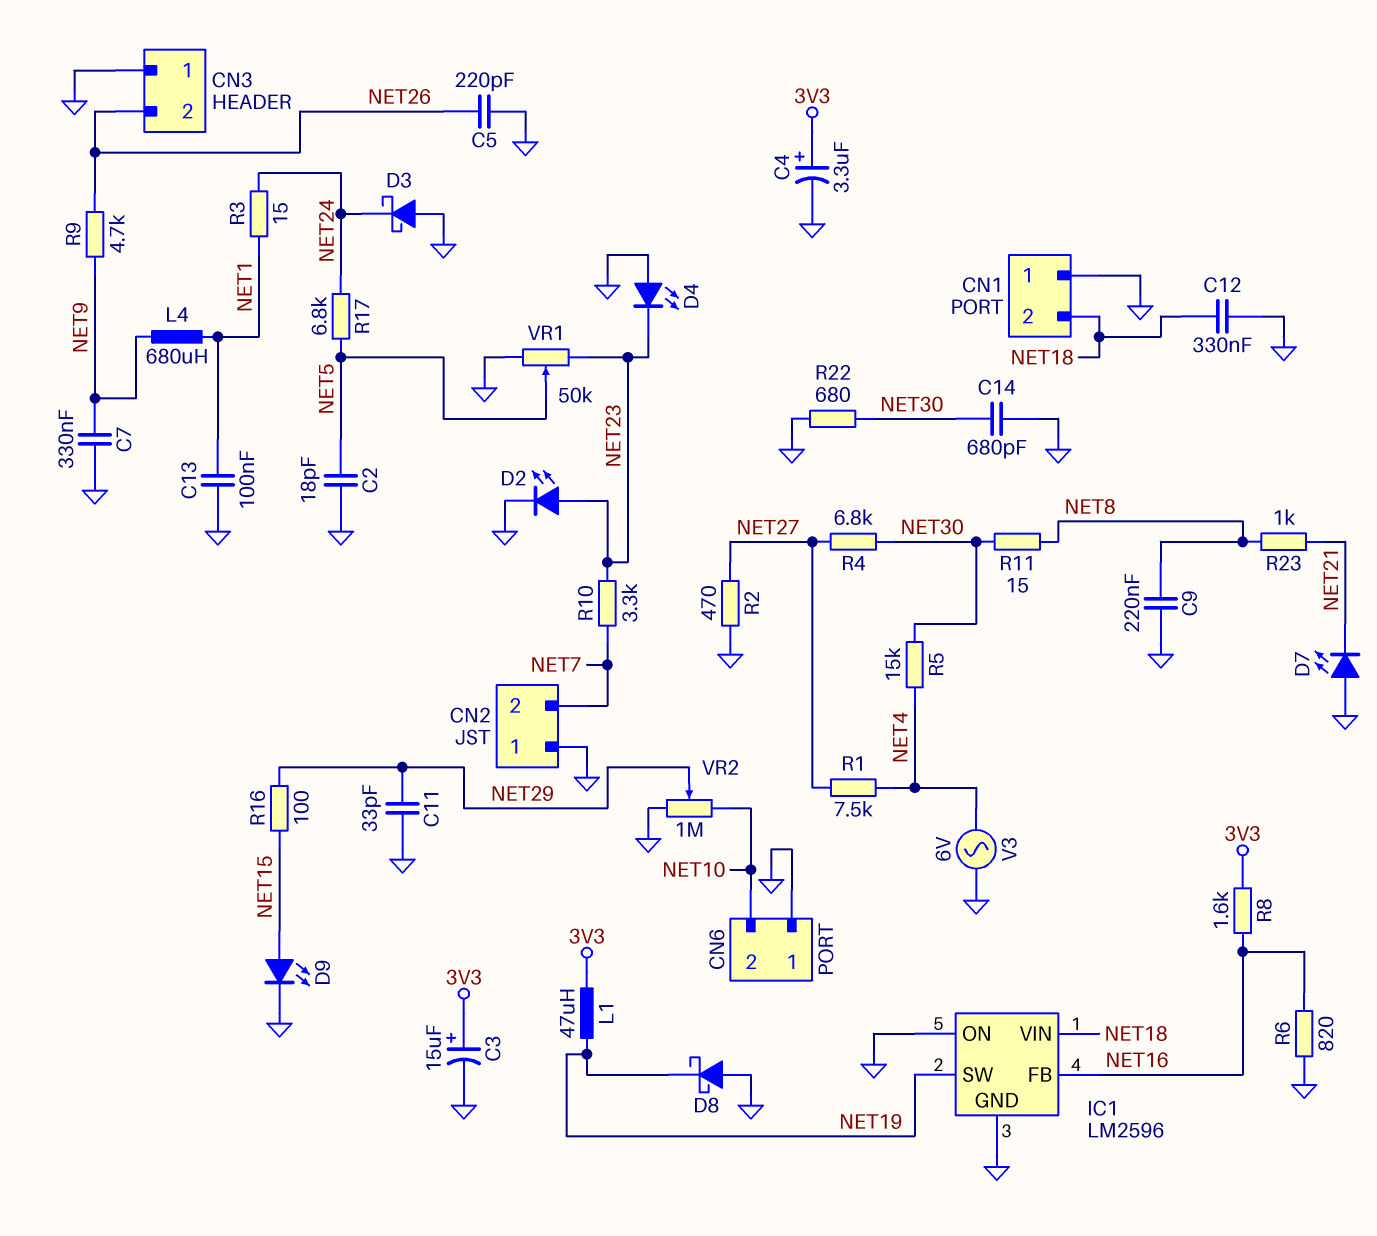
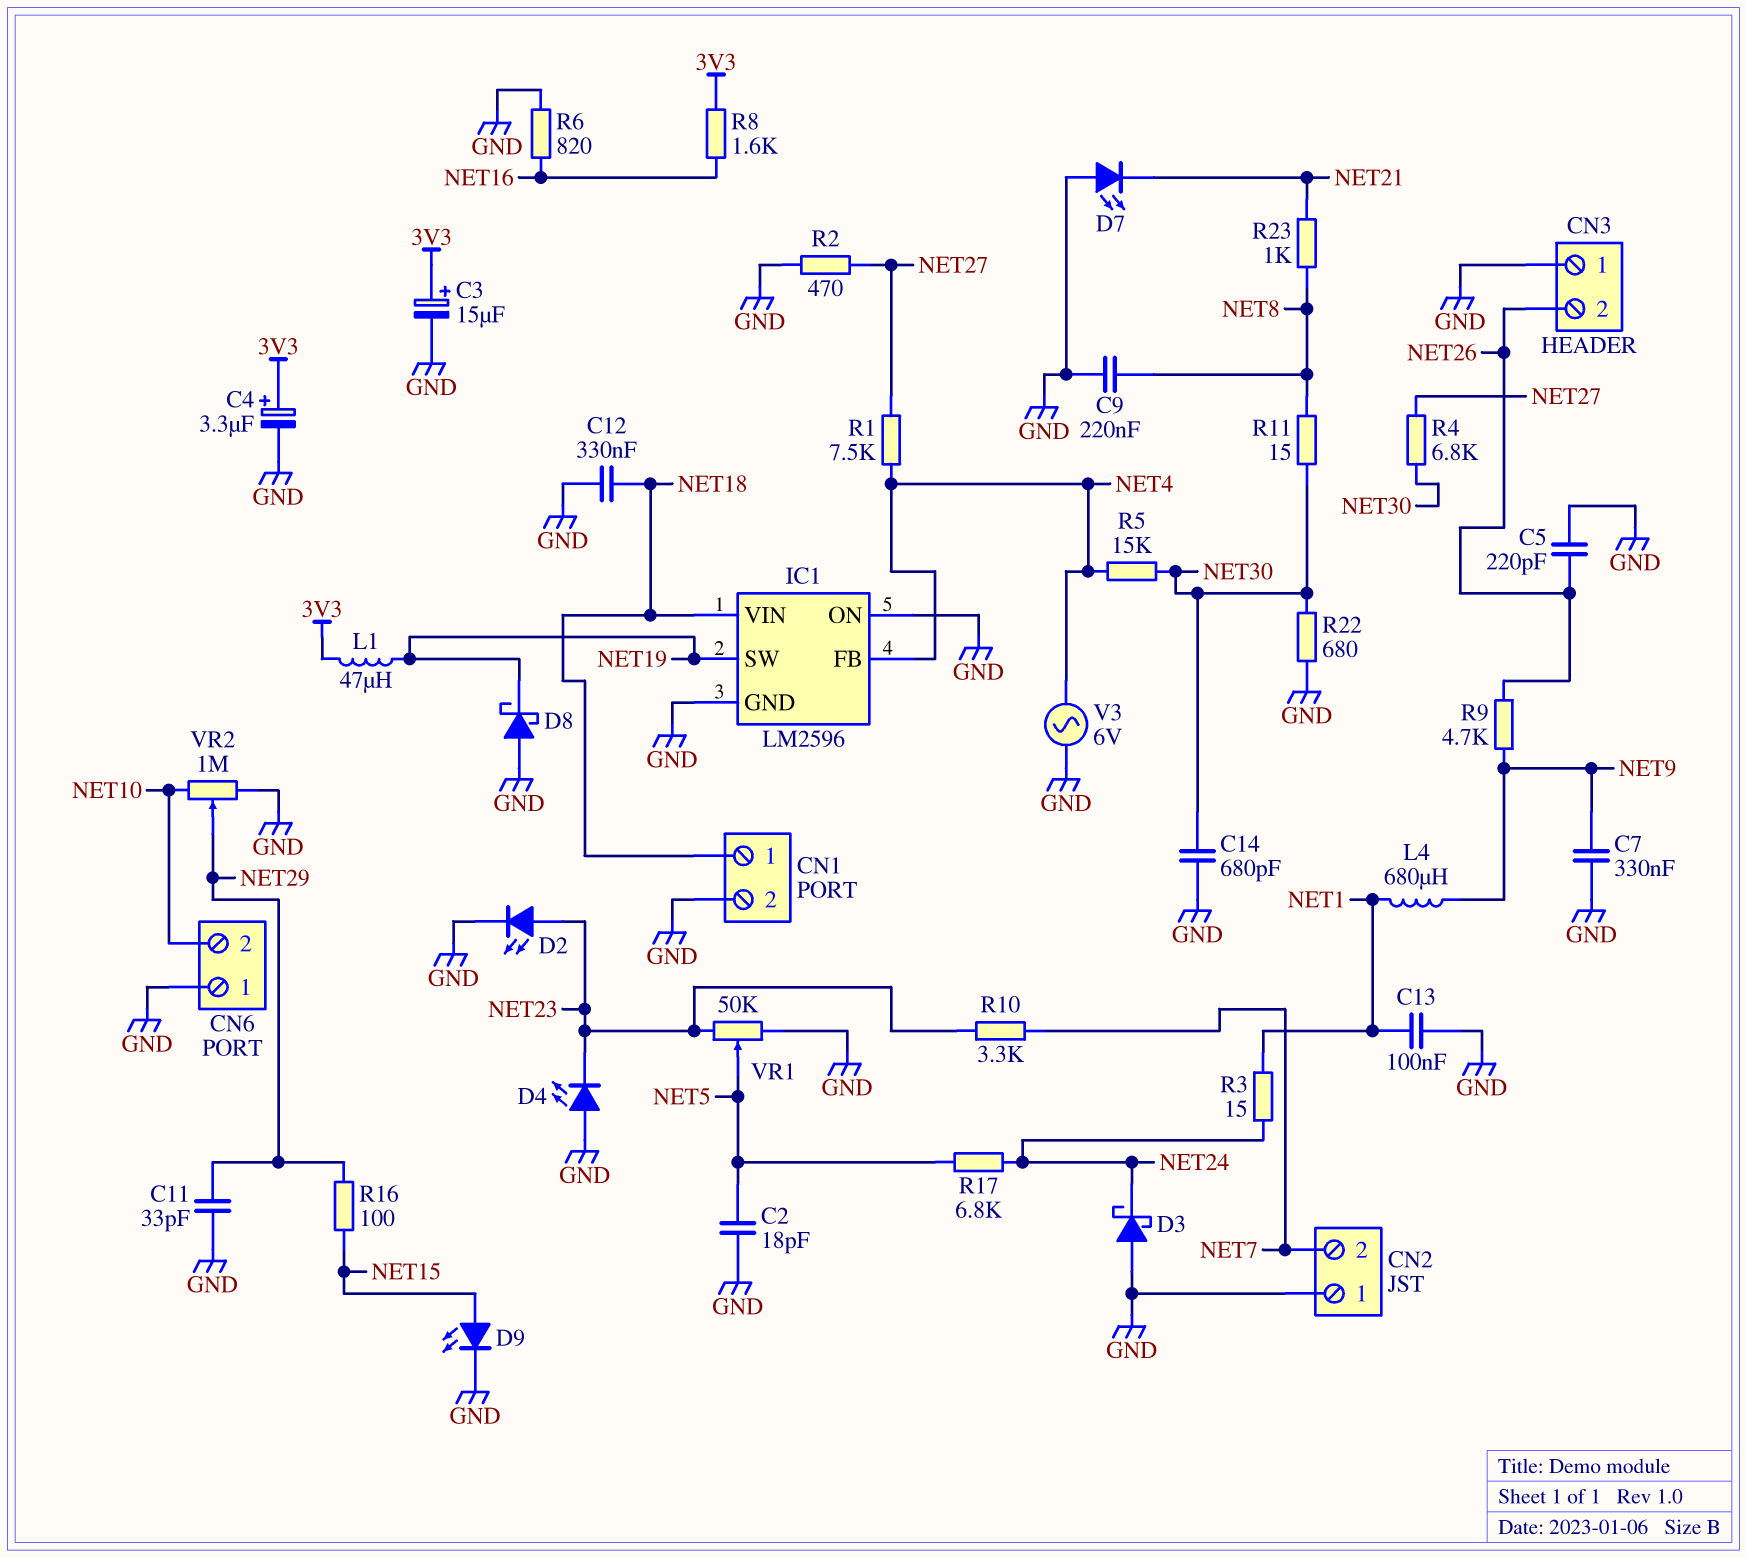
CN1 pin 1: GND -> NET18
CN1 pin 2: NET18 -> GND
IC1 pin FB: NET16 -> NET4

